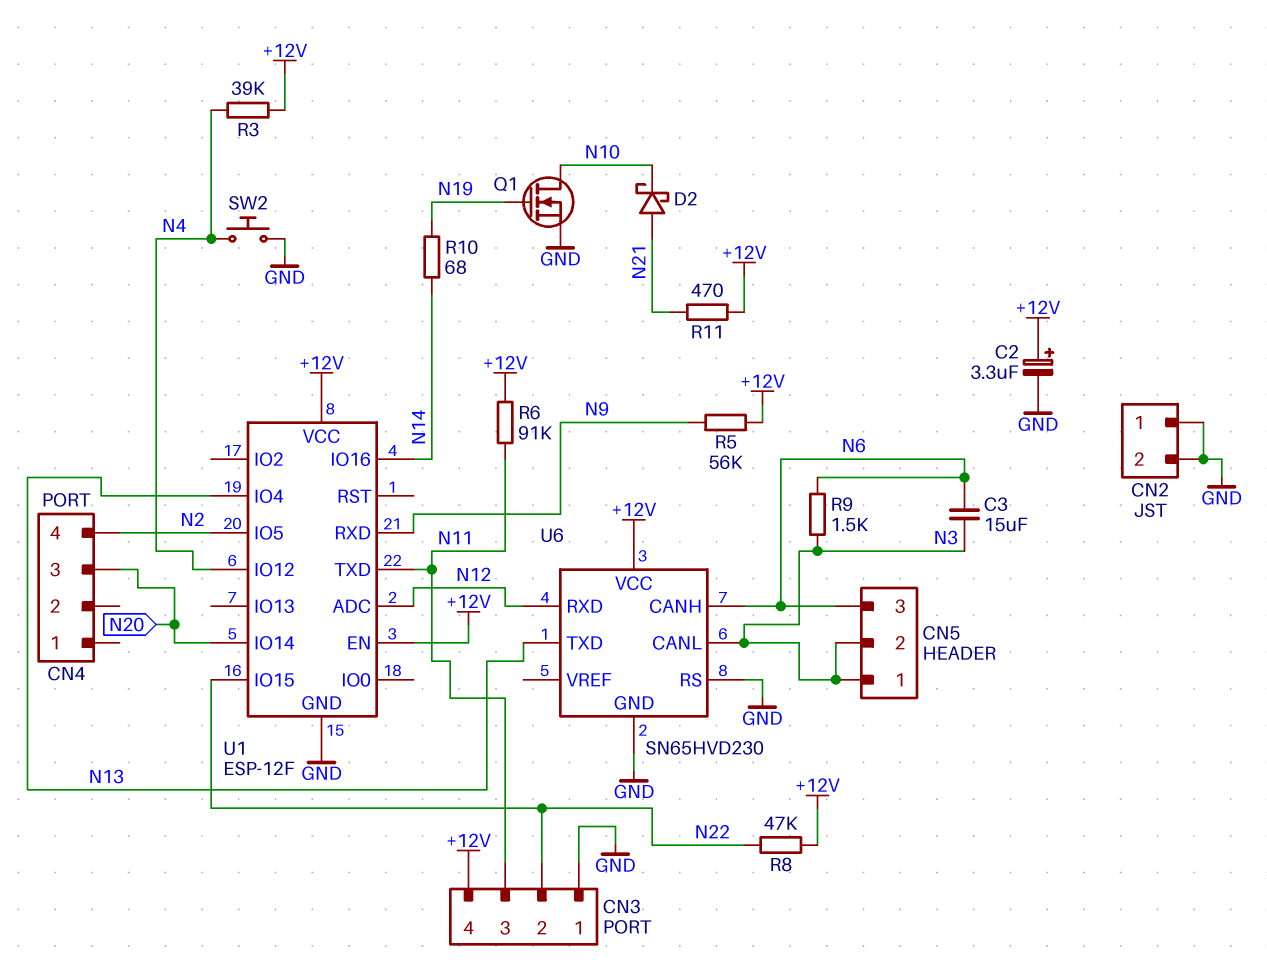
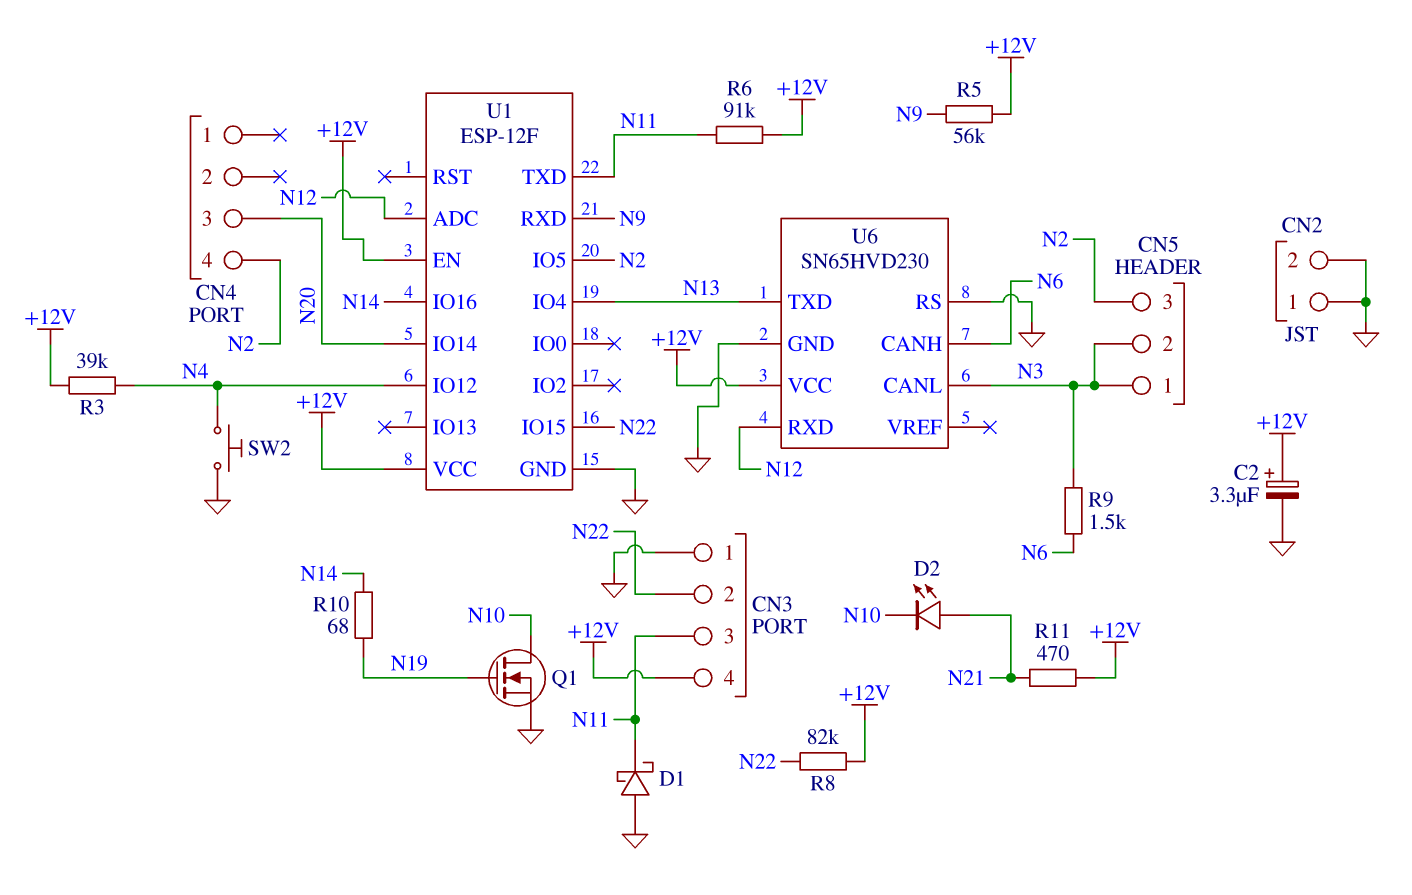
C3: 15uF (N3, N6) -> none
CN5 pin 3: N6 -> N2
D1: none -> schottky (A GND, K N11)
D2: schottky (A N21, K N10) -> LED (A N21, K N10)
R8: 47k (+12V, N22) -> 82k (+12V, N22)

